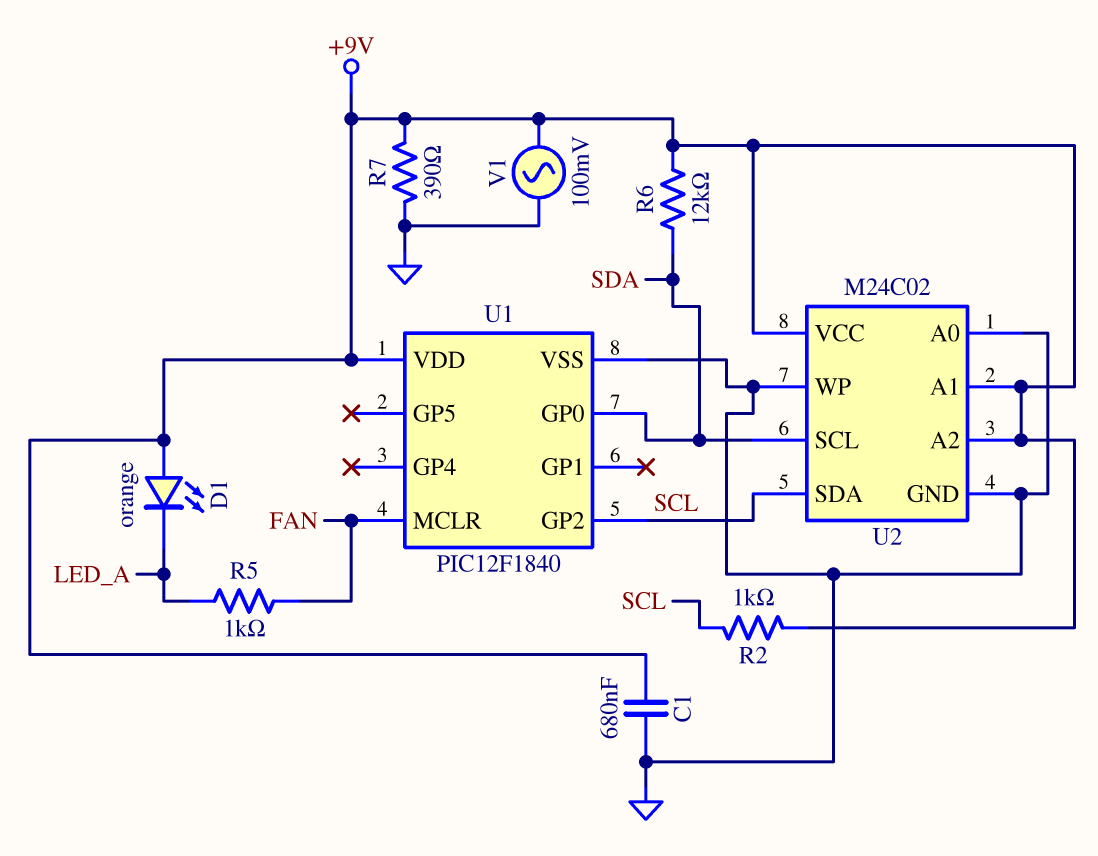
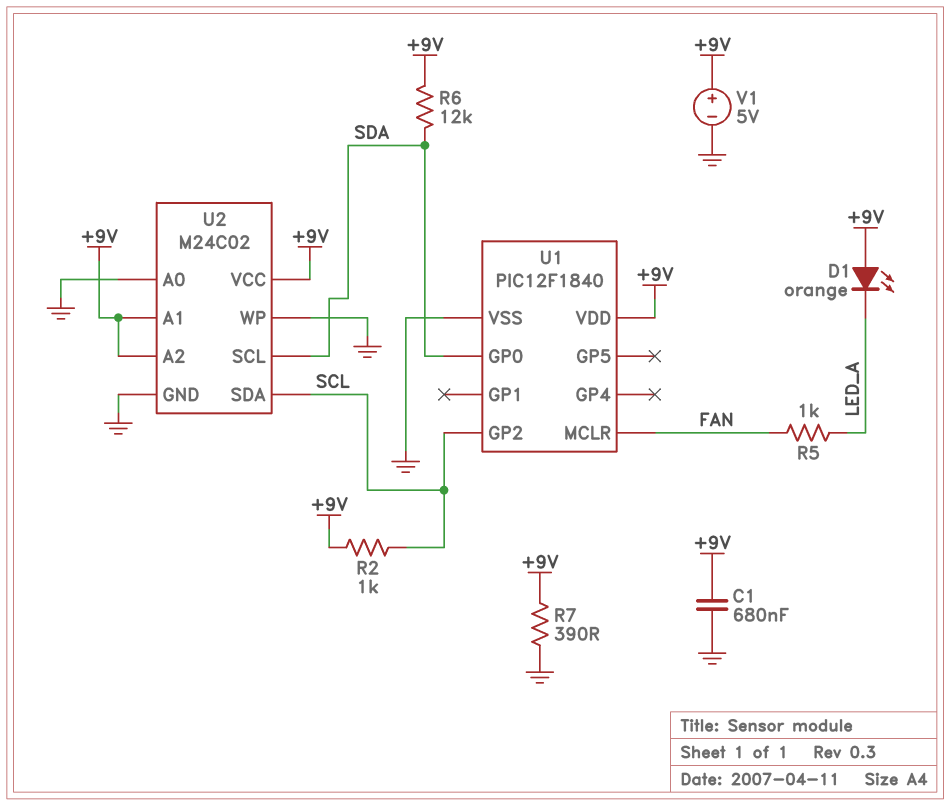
V1: AC 100mV (+9V, GND) -> 5V (plus +9V, minus GND)

